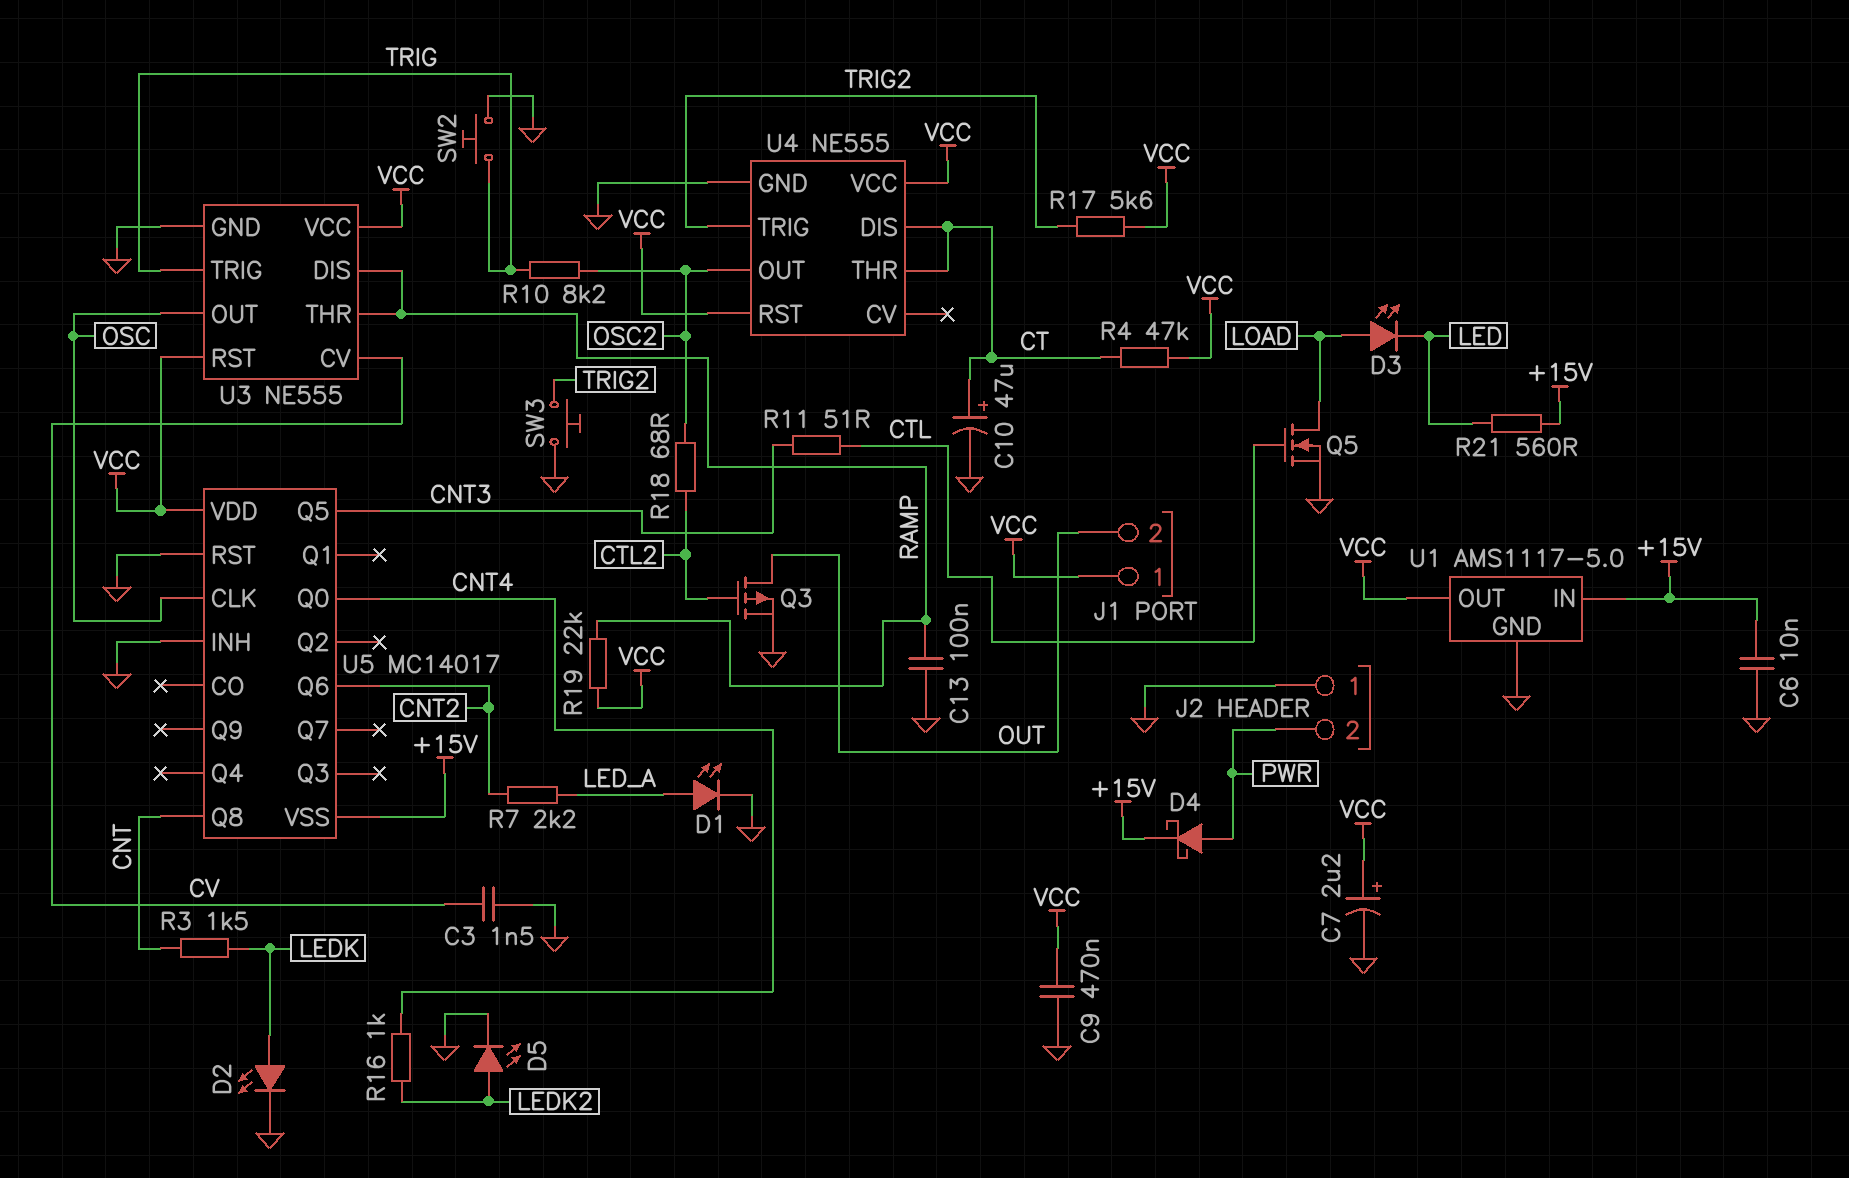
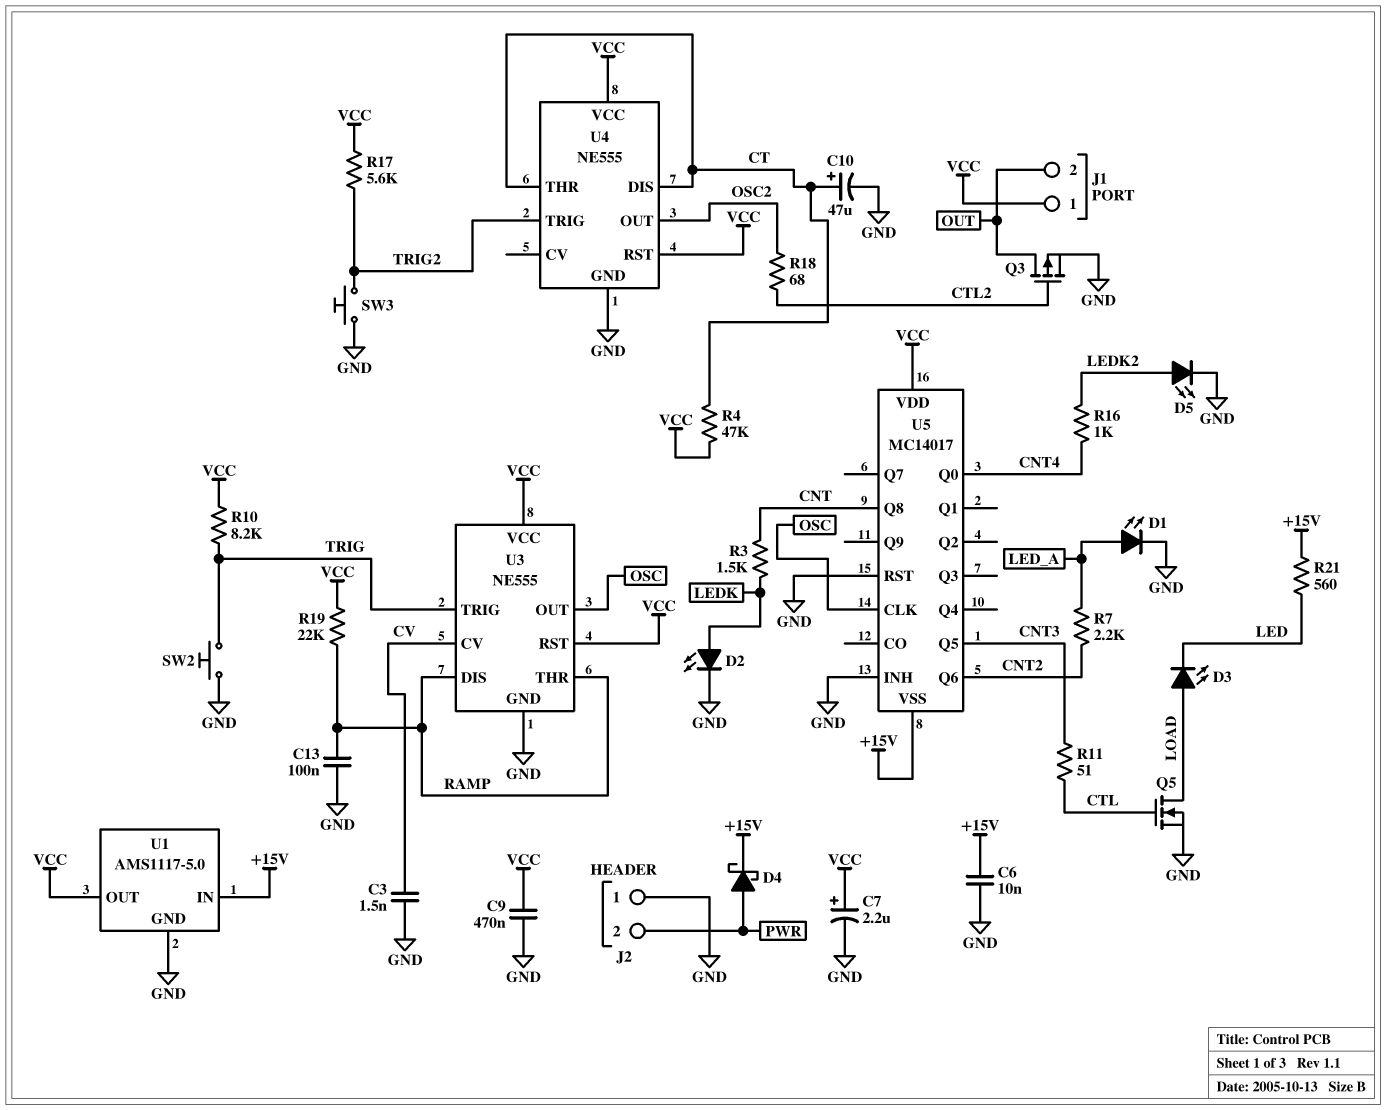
R10: 8.2k (OSC2, TRIG) -> 8.2k (TRIG, VCC)

